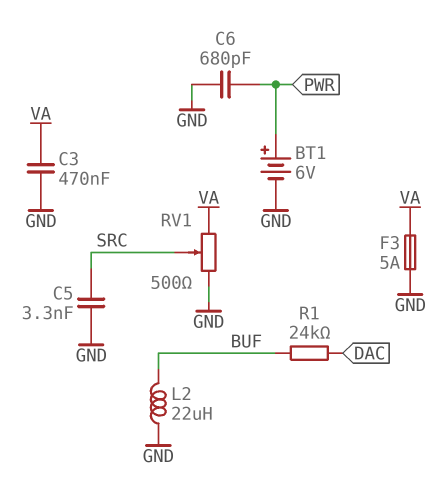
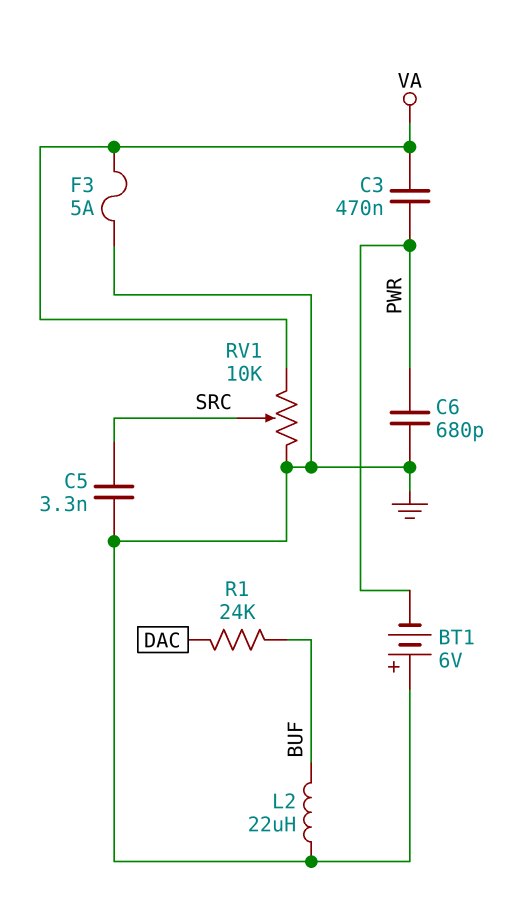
BT1: 6V (plus PWR, minus GND) -> 6V (plus GND, minus PWR)
C3: 470nF (GND, VA) -> 470nF (PWR, VA)
RV1: 500 (GND, VA, wiper SRC) -> 10k (GND, VA, wiper SRC)

